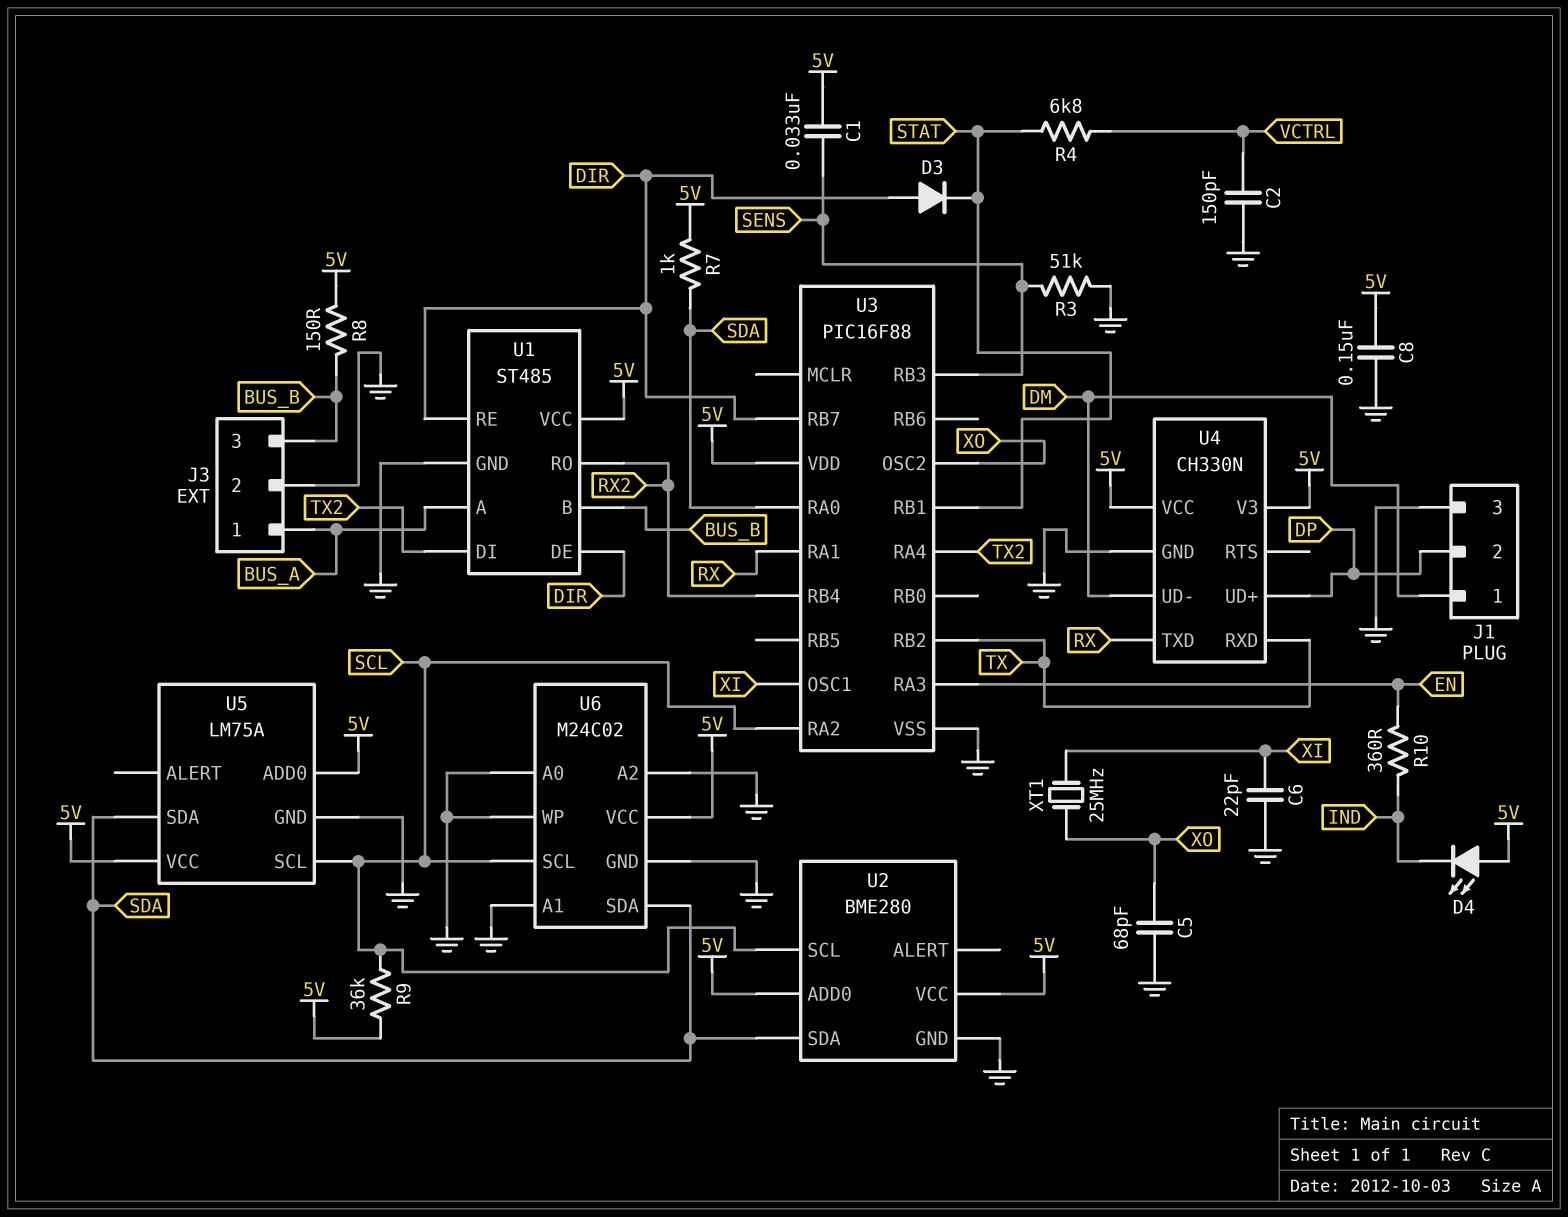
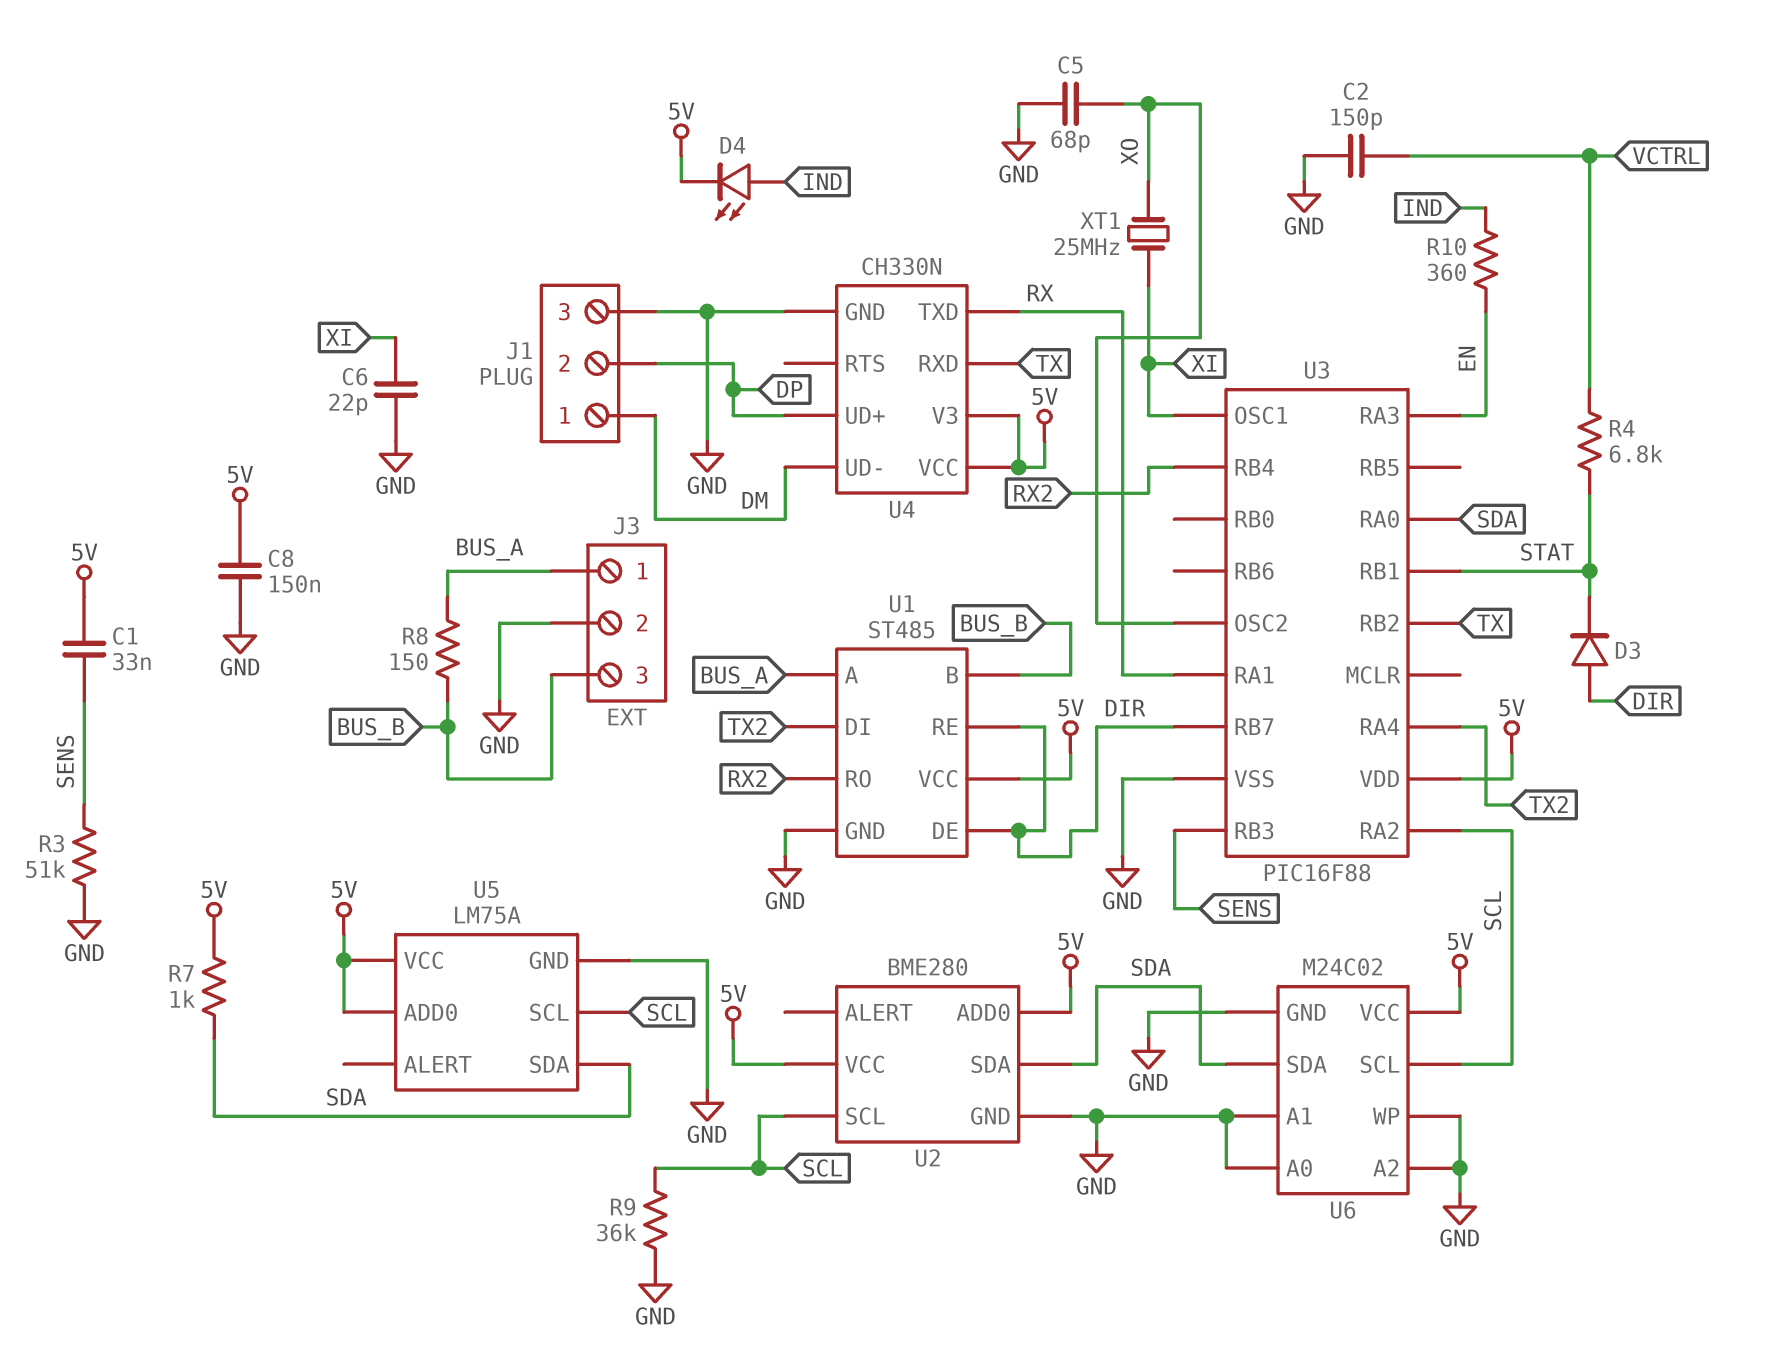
D4: LED (A 5V, K IND) -> LED (A IND, K 5V)
R8: 150 (5V, BUS_B) -> 150 (BUS_A, BUS_B)
R9: 36k (5V, SCL) -> 36k (GND, SCL)

